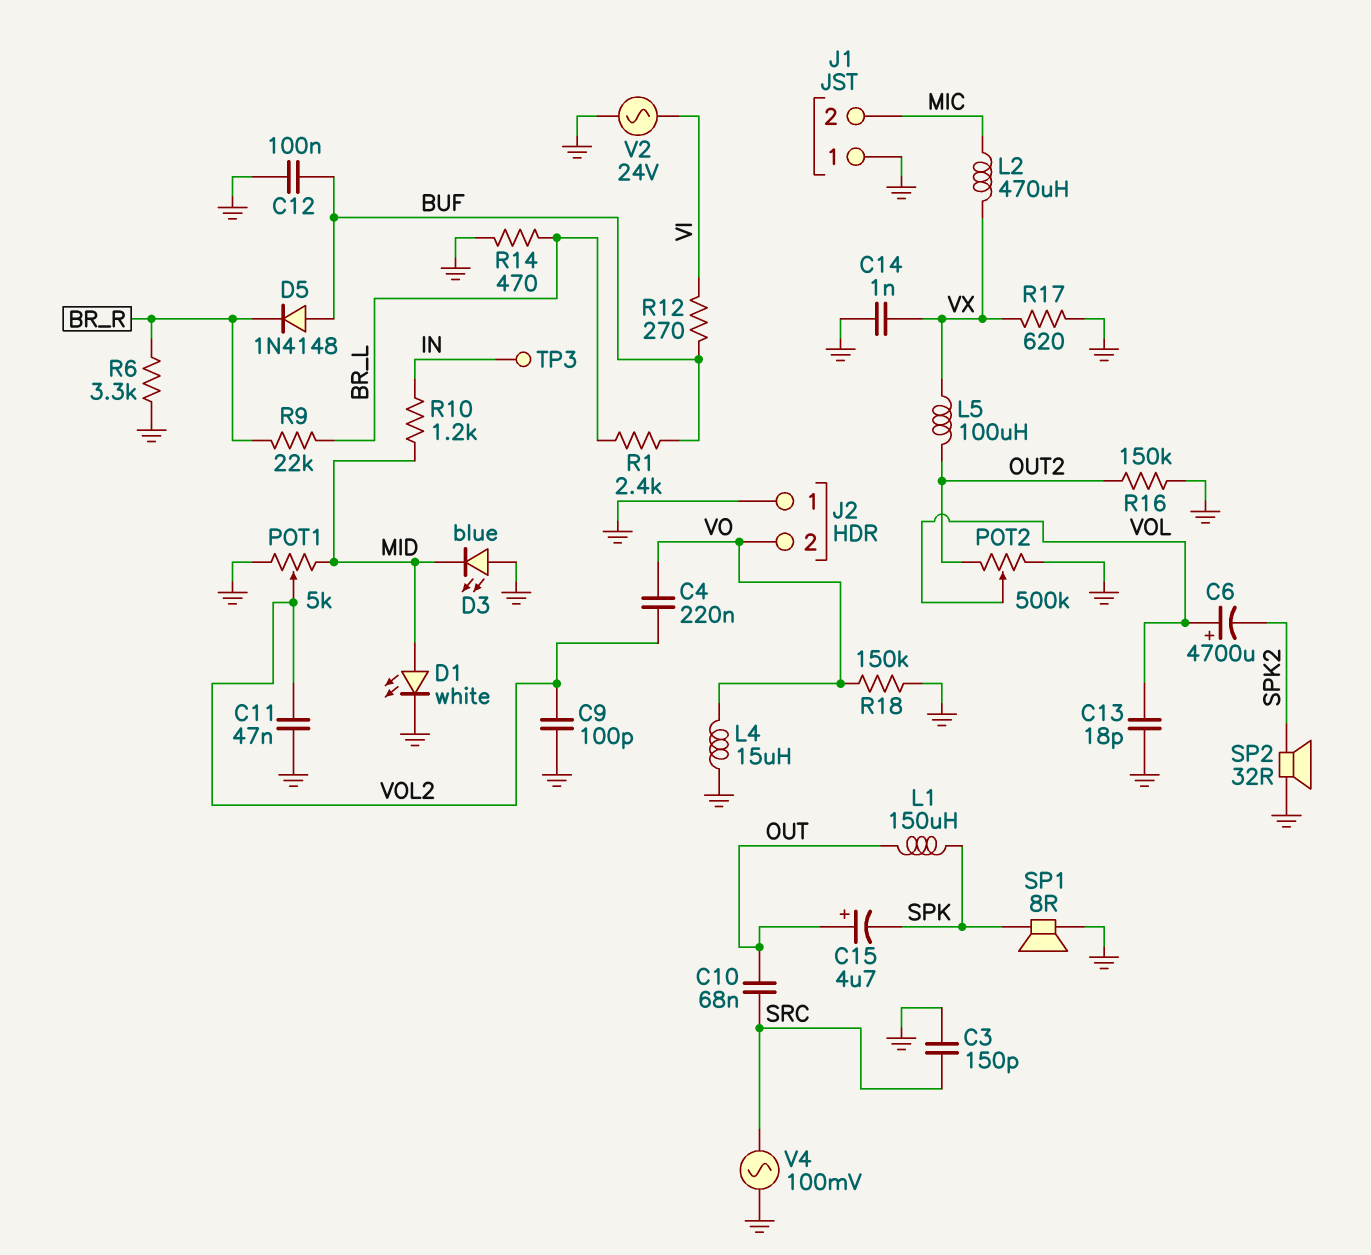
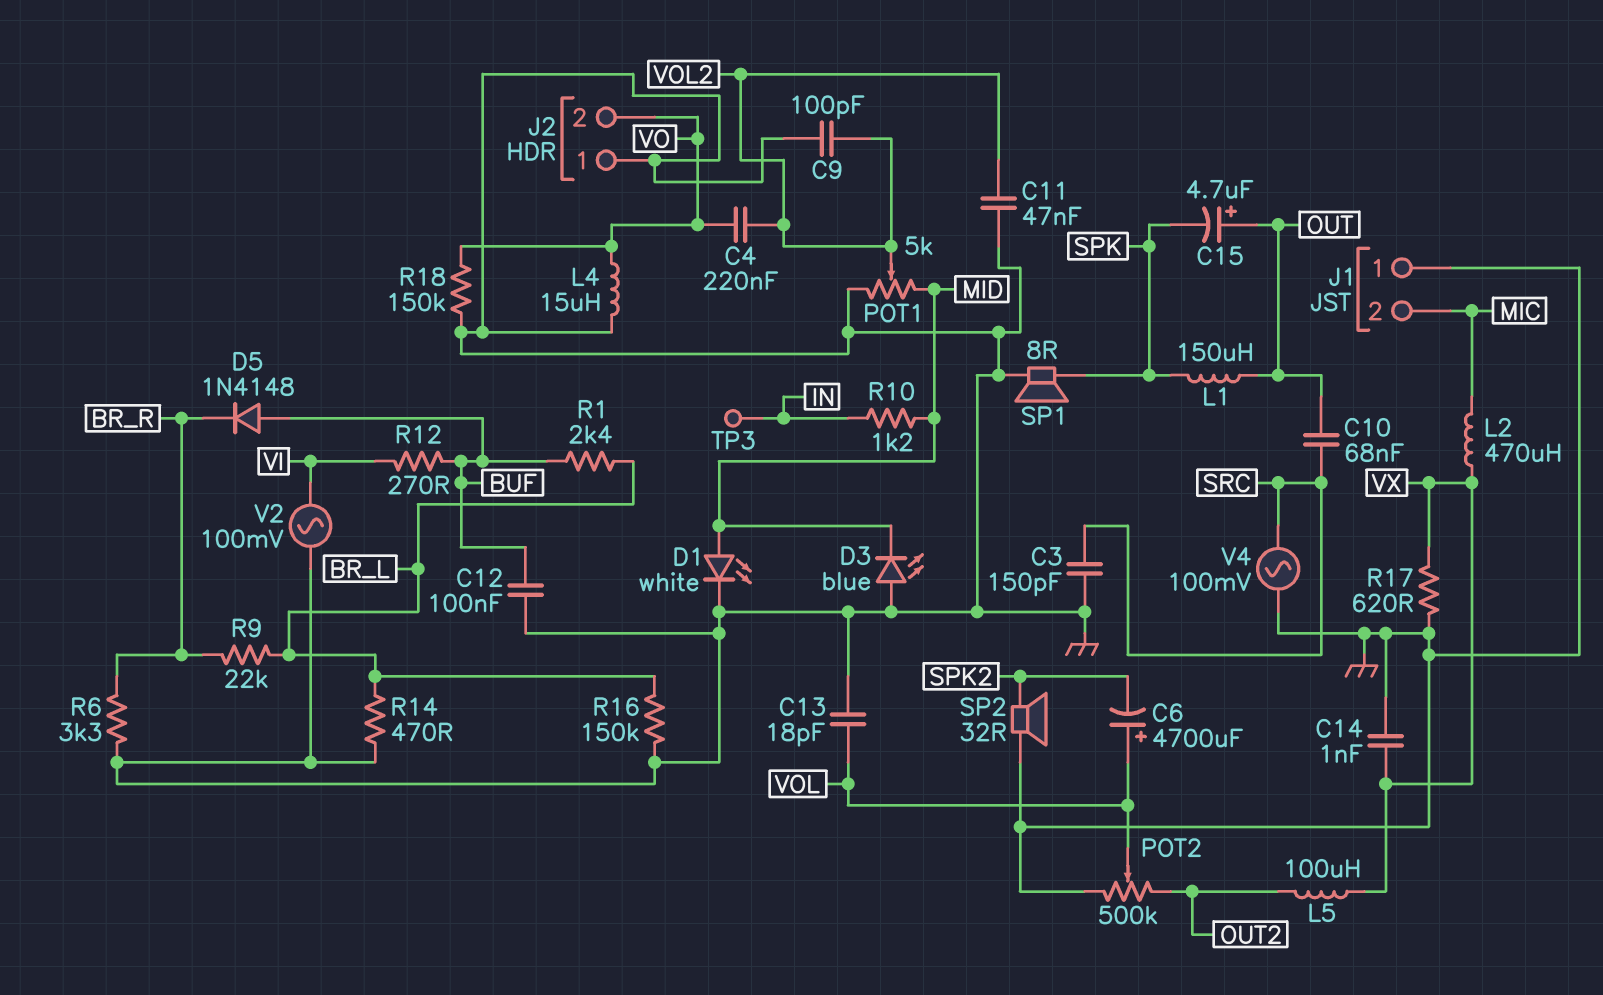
R16: 150k (GND, OUT2) -> 150k (BR_L, GND)
V2: AC 24V (GND, VI) -> AC 100mV (GND, VI)

